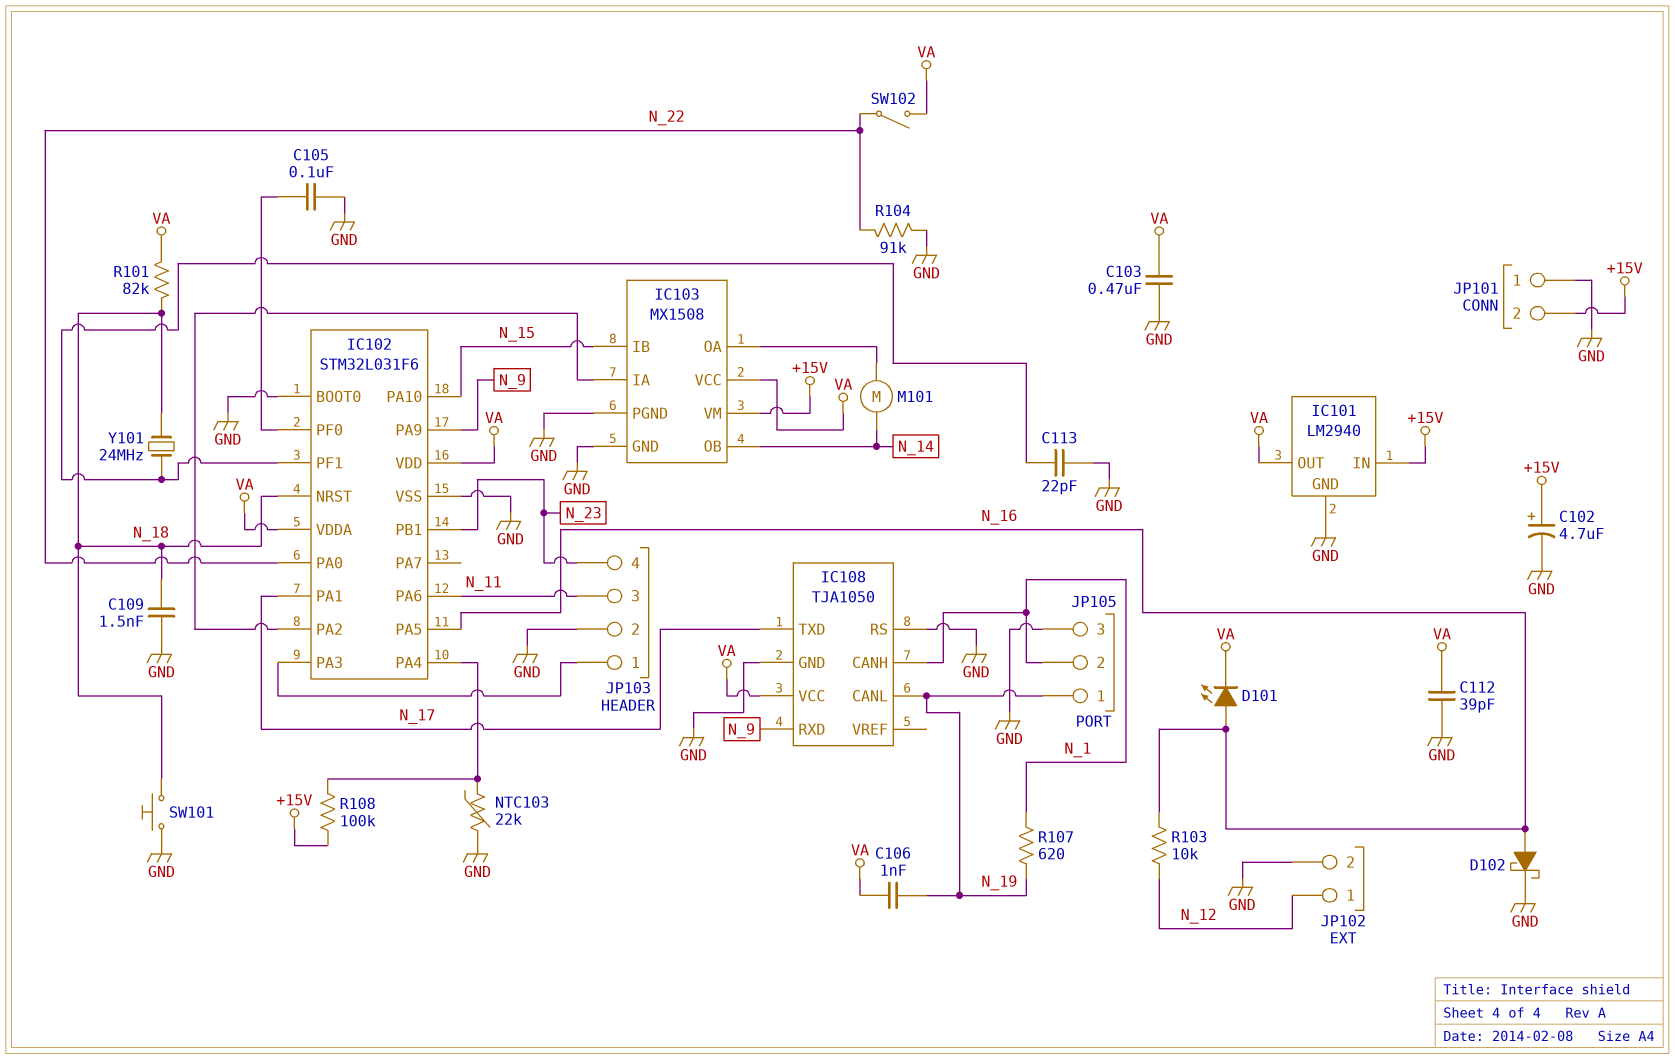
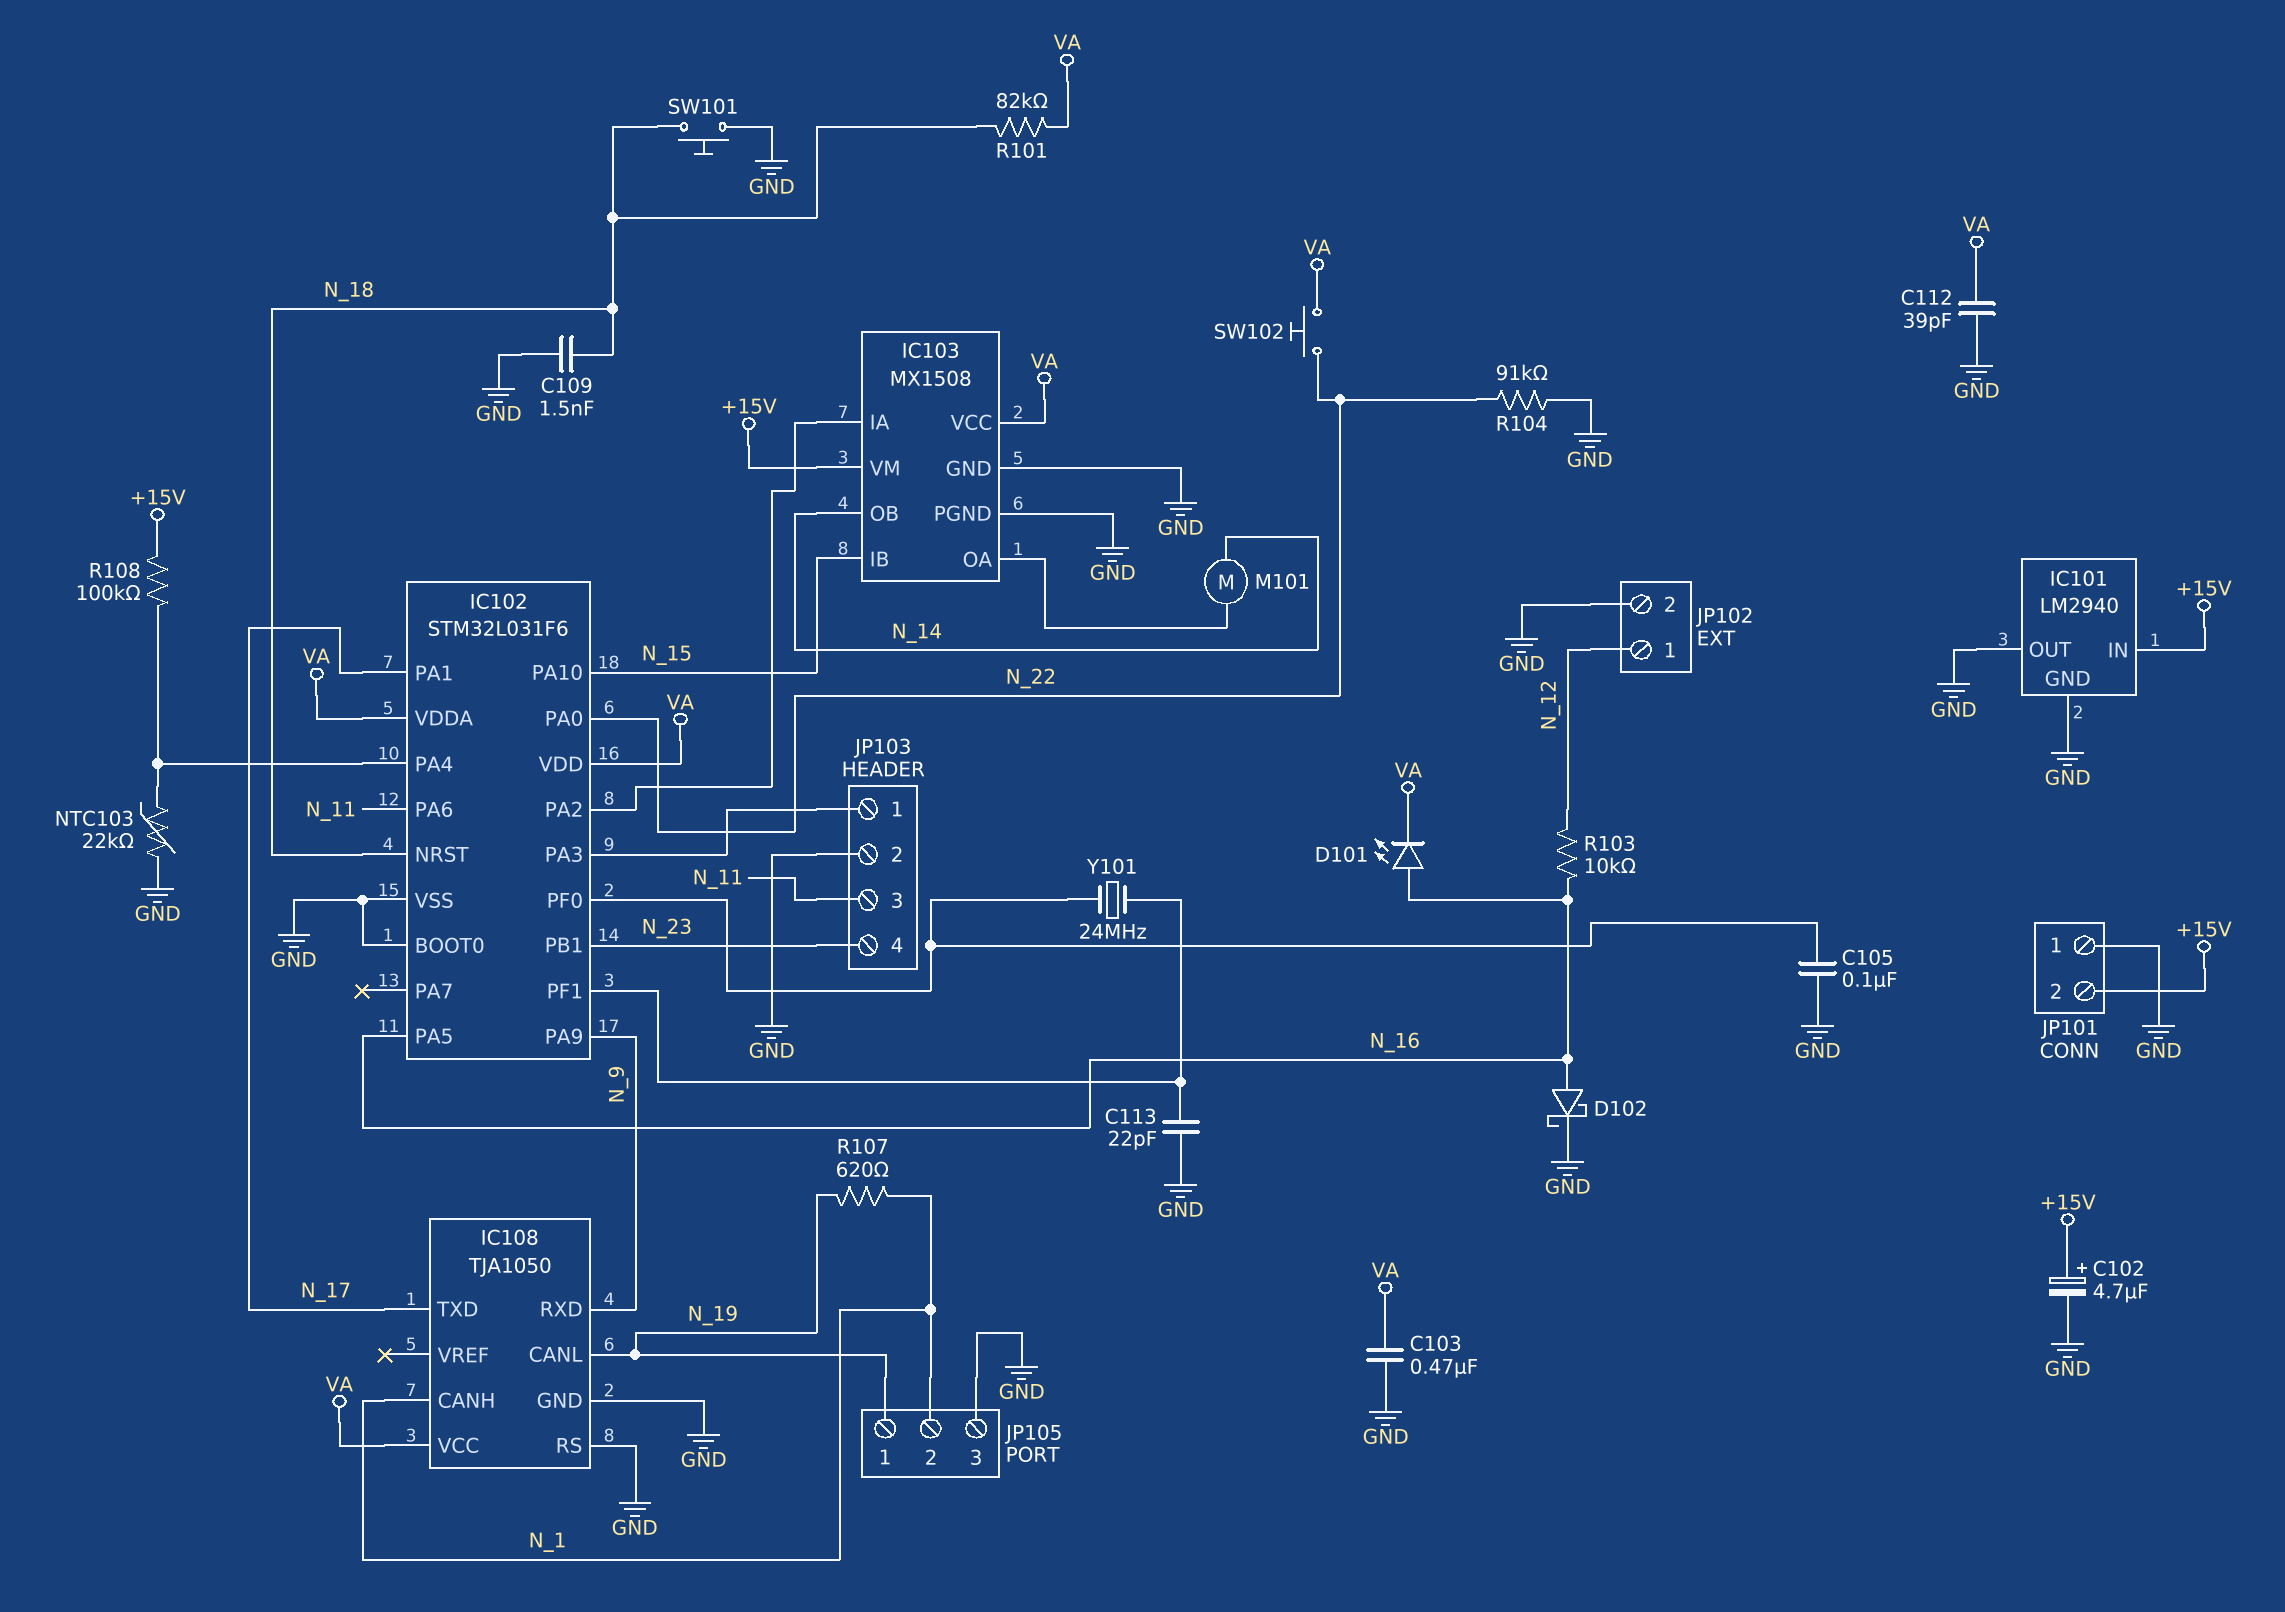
C106: 1nF (N_19, VA) -> none
IC101 pin OUT: VA -> GND
SW102: switch (N_22, VA) -> button (N_22, VA)
Y101: 24MHz (IC102/PF1, N_18) -> 24MHz (IC102/PF0, IC102/PF1)

